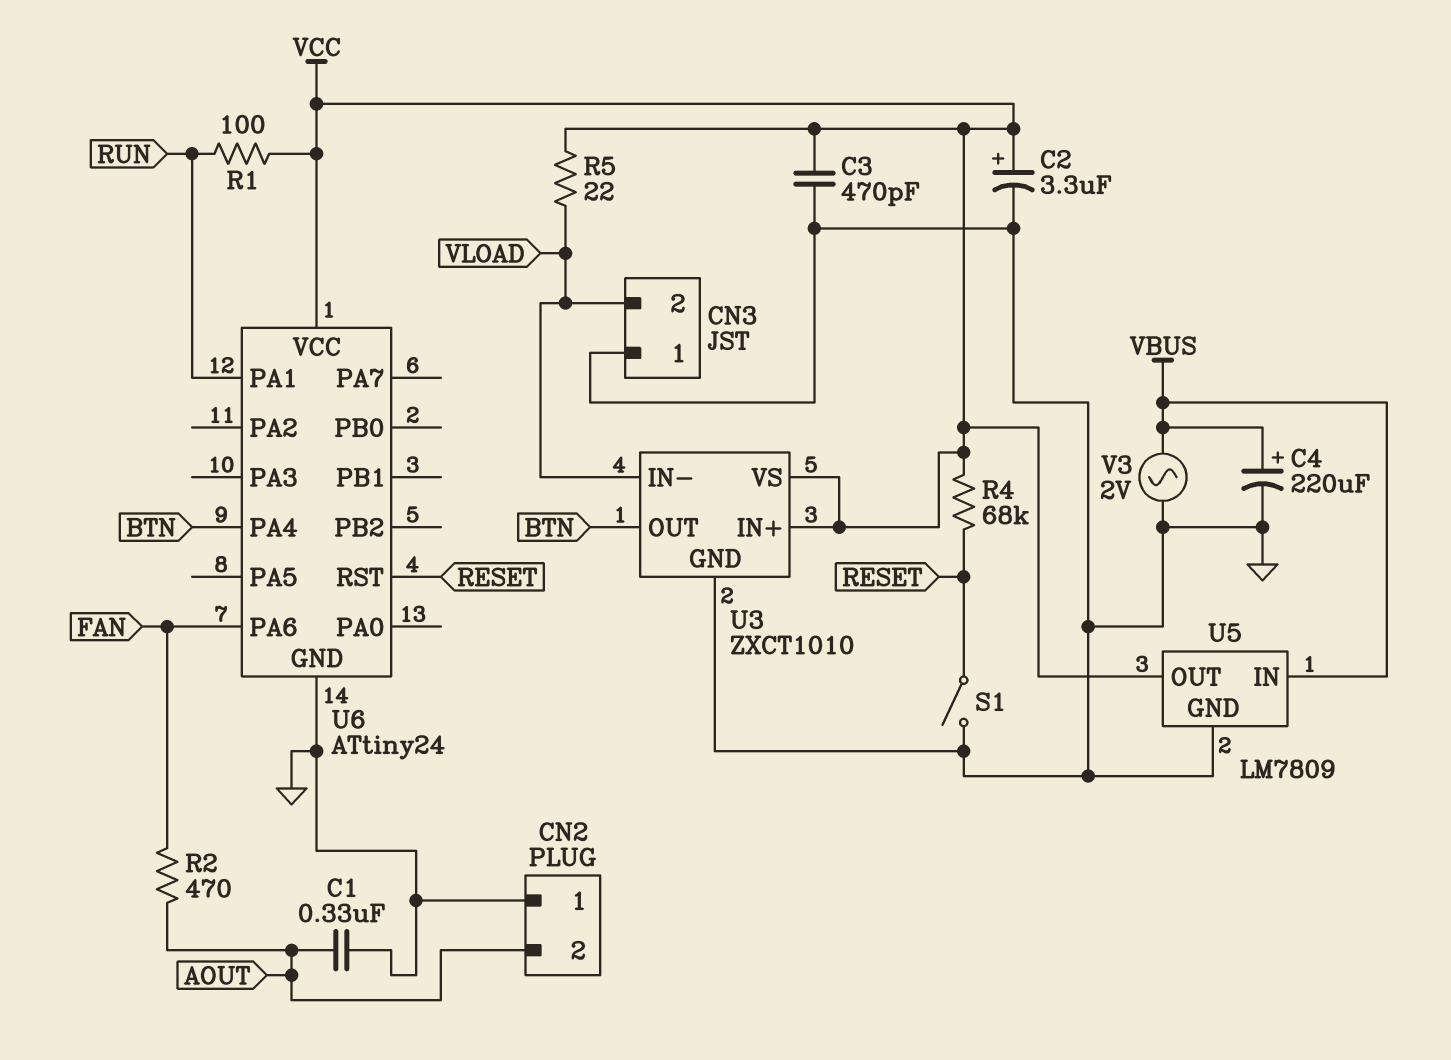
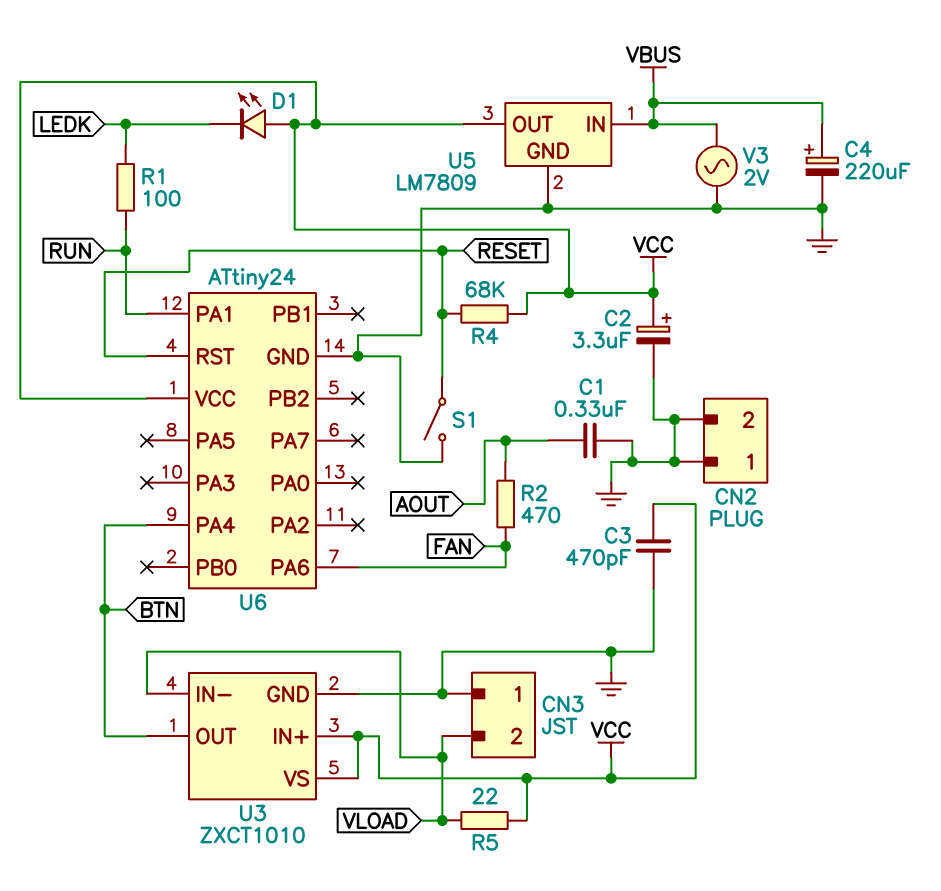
CN2 pin 2: AOUT -> GND
D1: none -> LED (A VCC, K LEDK)
R1: 100 (RUN, VCC) -> 100 (LEDK, RUN)

